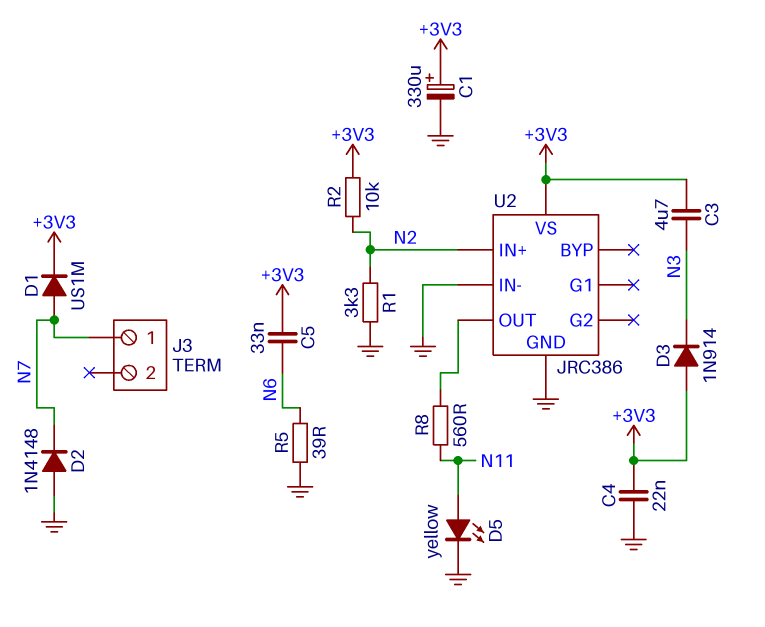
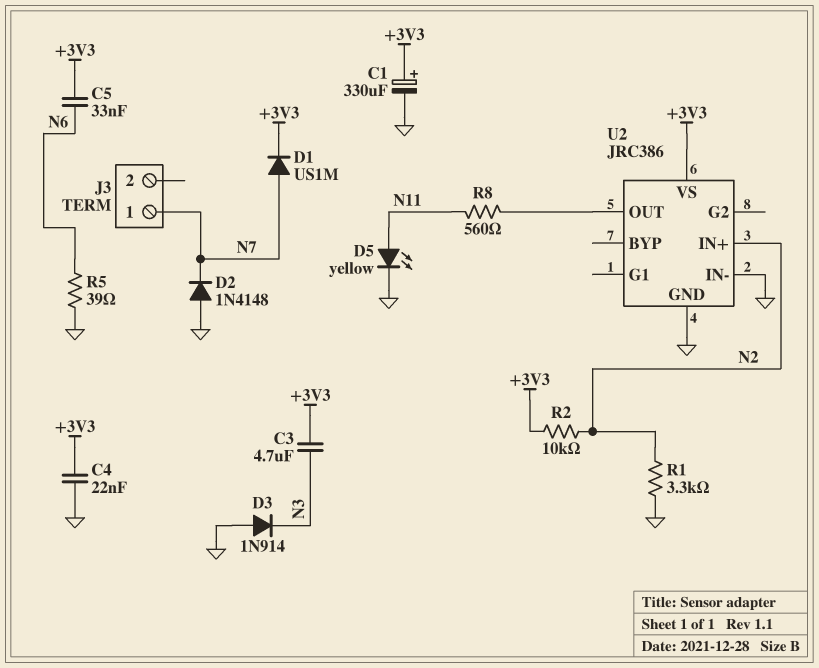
D3: diode 1N914 (A +3V3, K N3) -> diode 1N914 (A GND, K N3)

